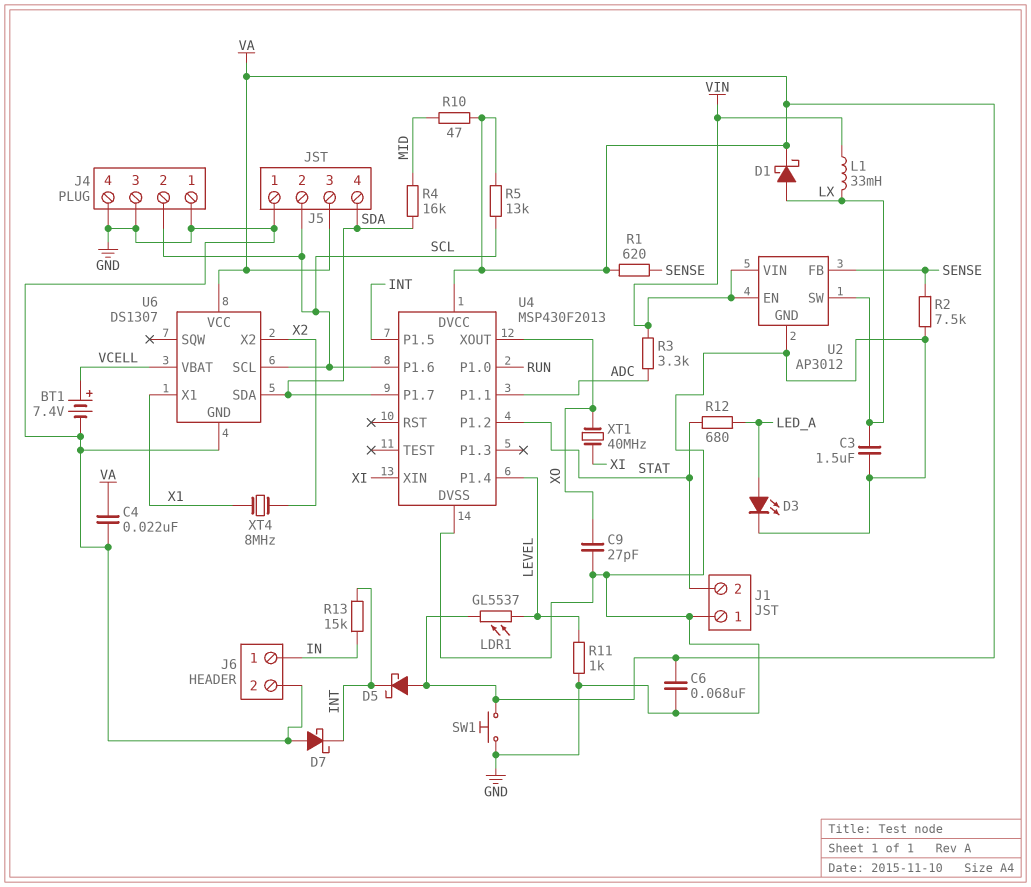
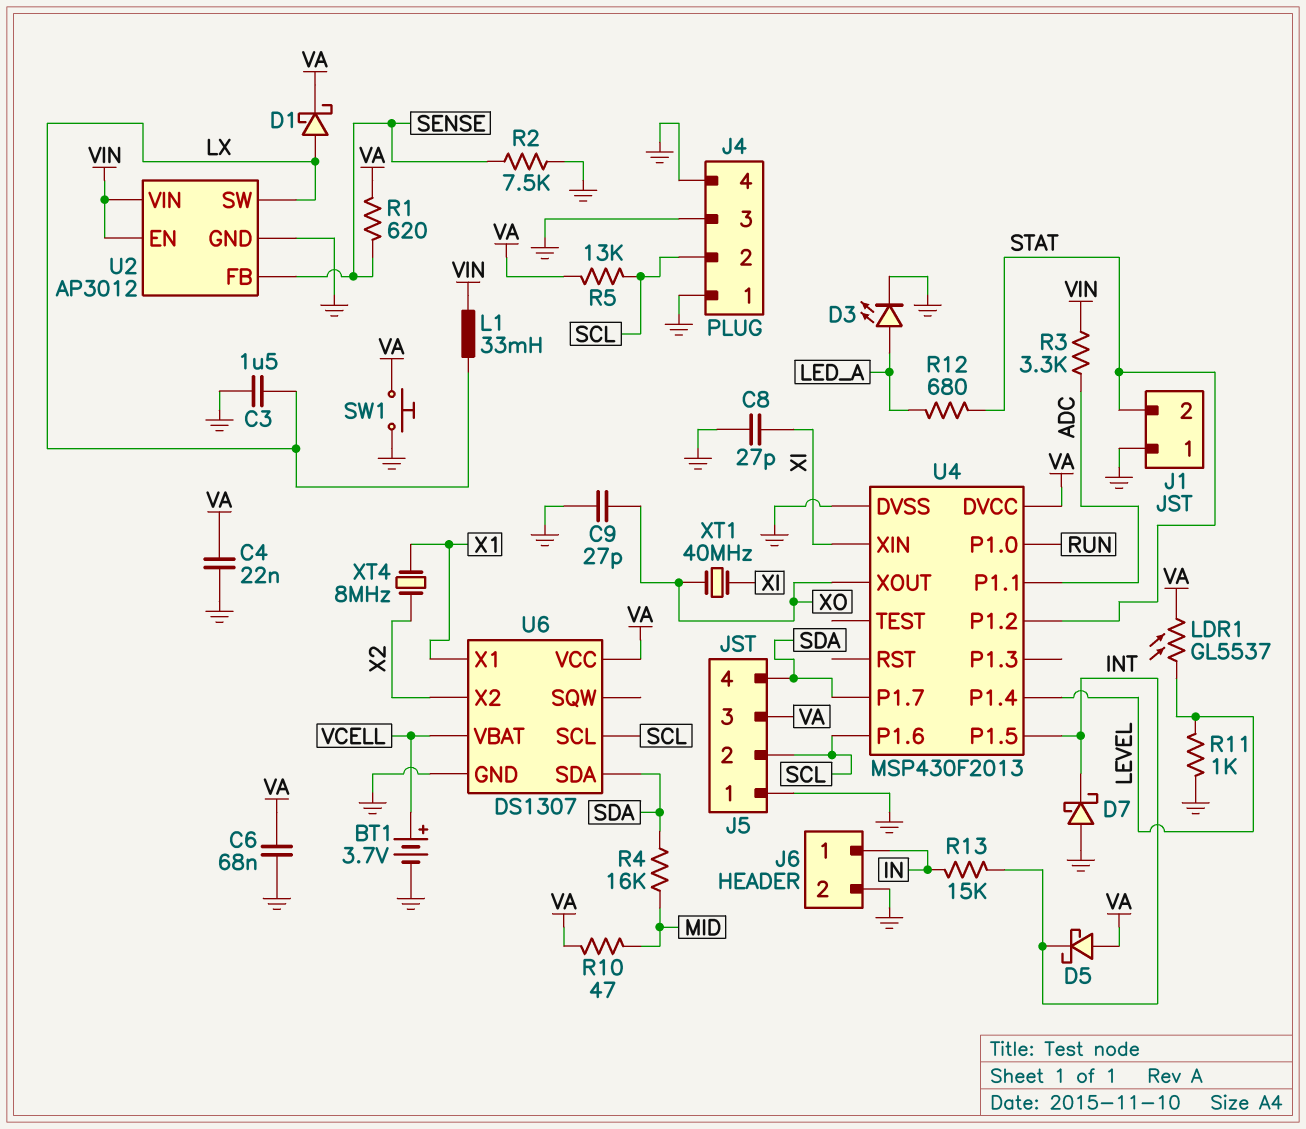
BT1: 7.4V (plus VCELL, minus GND) -> 3.7V (plus VCELL, minus GND)
C8: none -> 27pF (GND, XI)

